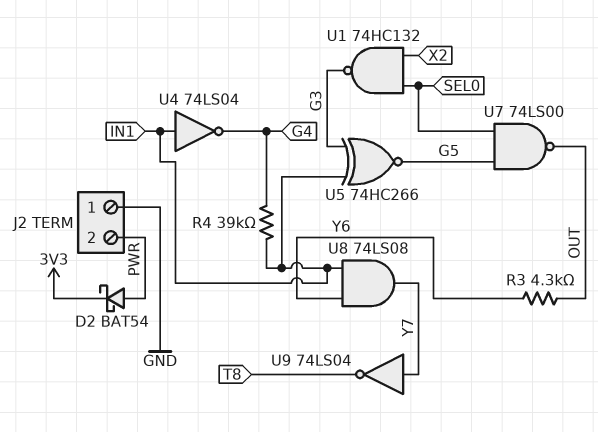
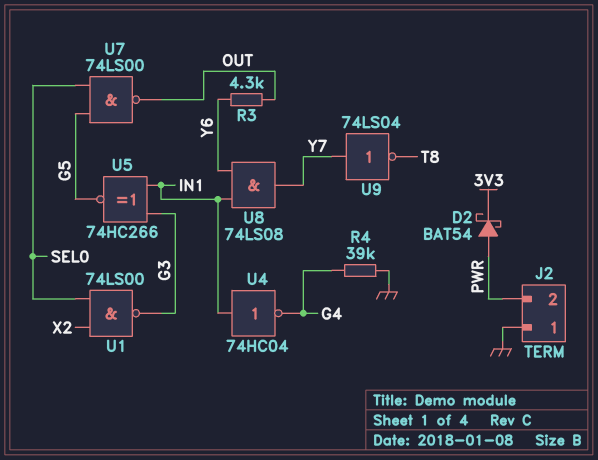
R4: 39k (G4, IN1) -> 39k (G4, GND)
U1: NAND 74HC132 (in SEL0, in X2, out G3) -> NAND 74LS00 (in SEL0, in X2, out G3)
U4: NOT 74LS04 (in IN1, out G4) -> NOT 74HC04 (in IN1, out G4)

